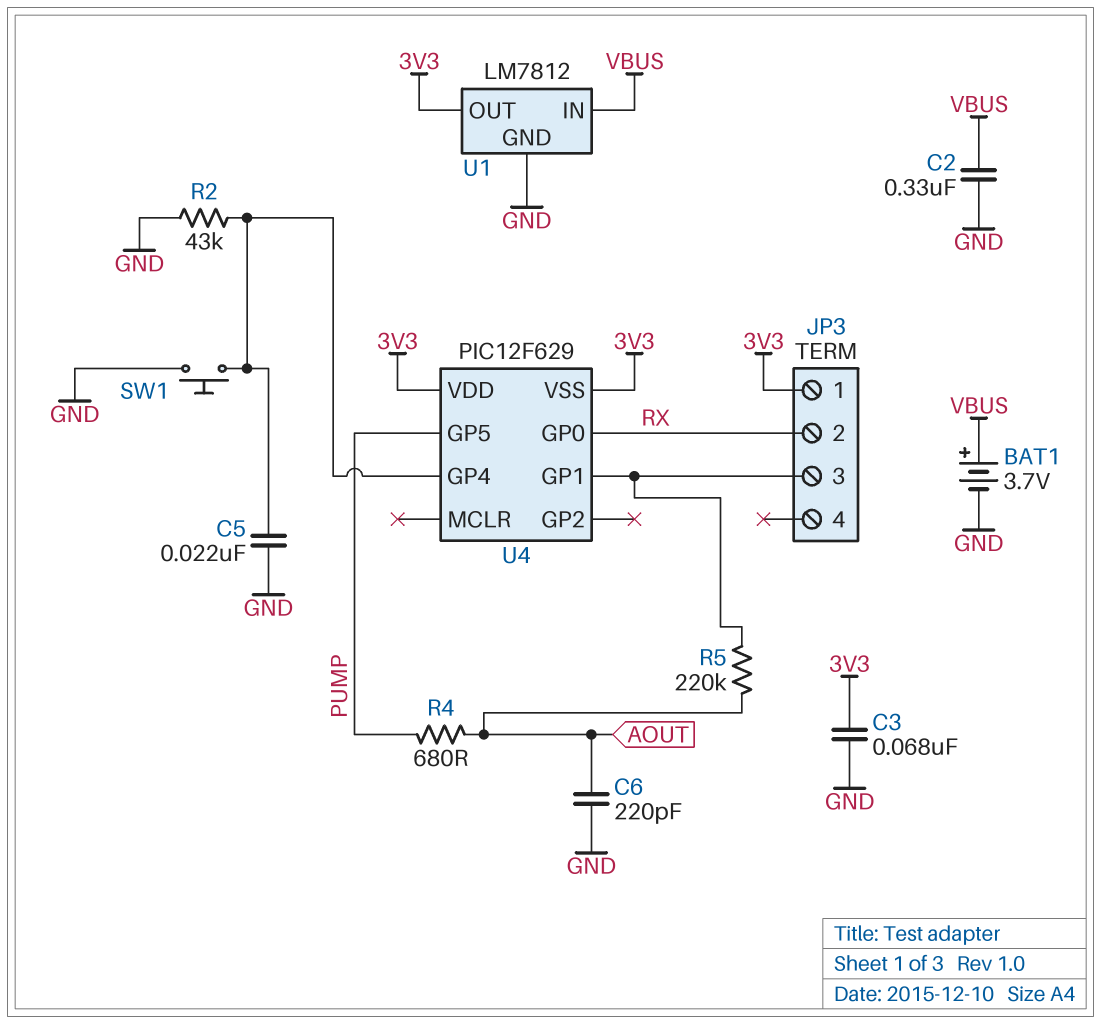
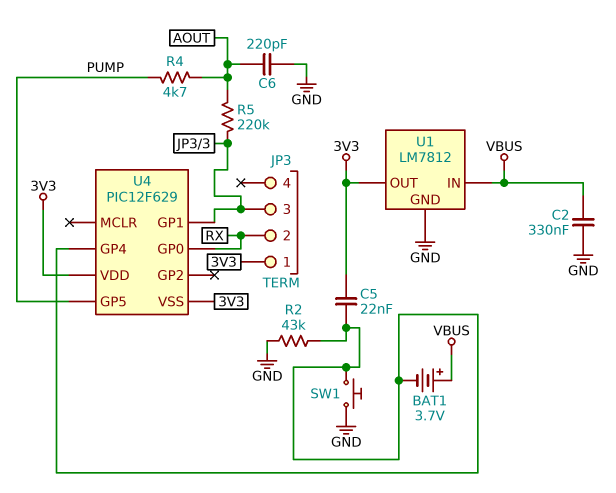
BAT1: 3.7V (plus VBUS, minus GND) -> 3.7V (plus VBUS, minus U4/GP4)
C3: 68nF (3V3, GND) -> none
C5: 22nF (GND, U4/GP4) -> 22nF (3V3, U4/GP4)
R4: 680 (AOUT, PUMP) -> 4.7k (AOUT, PUMP)

